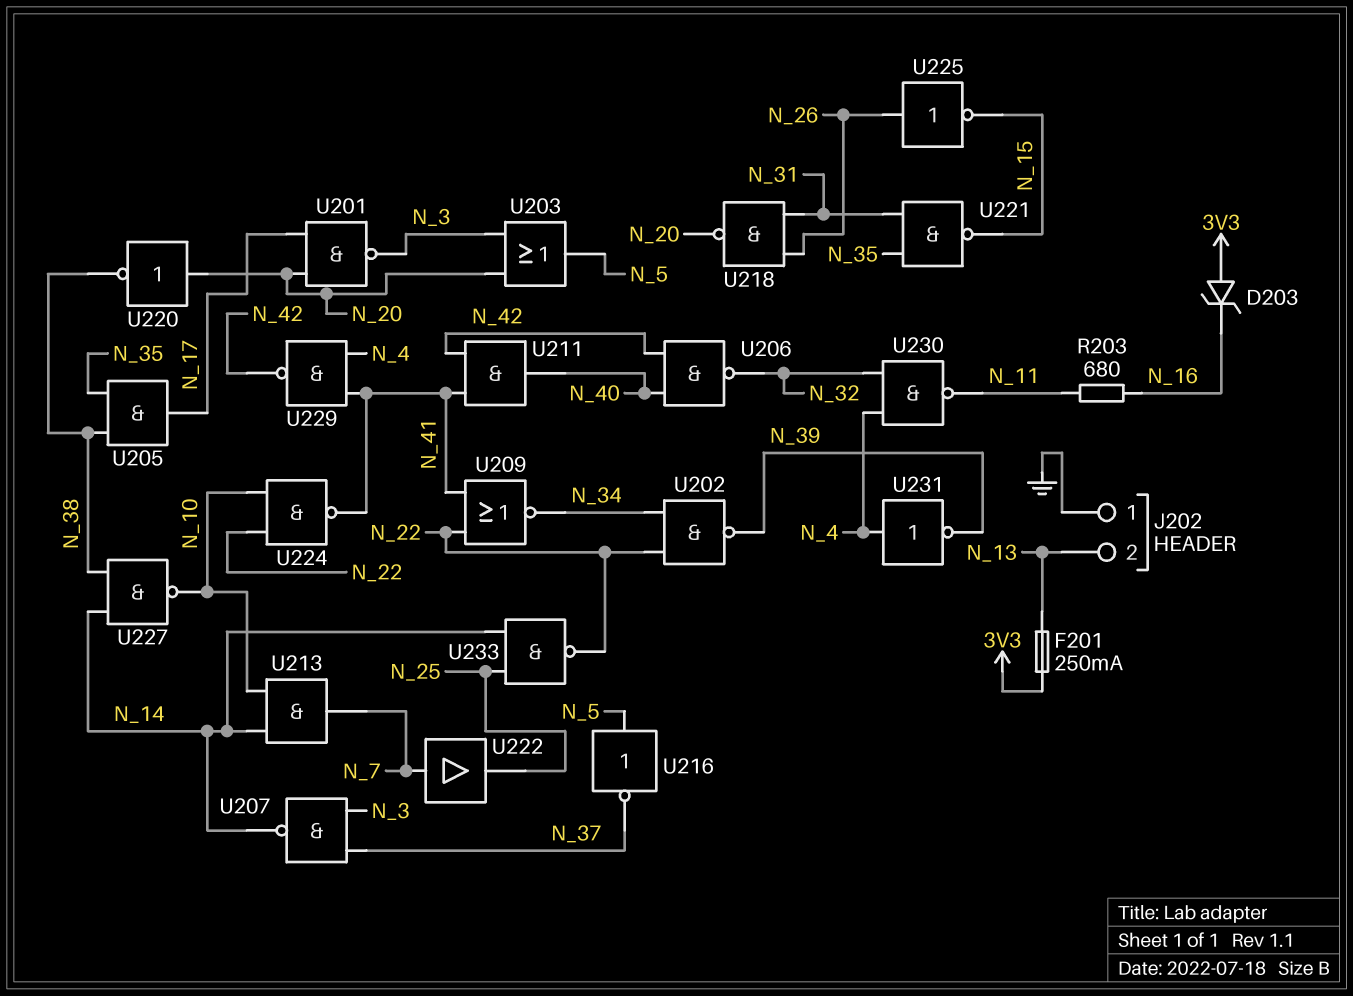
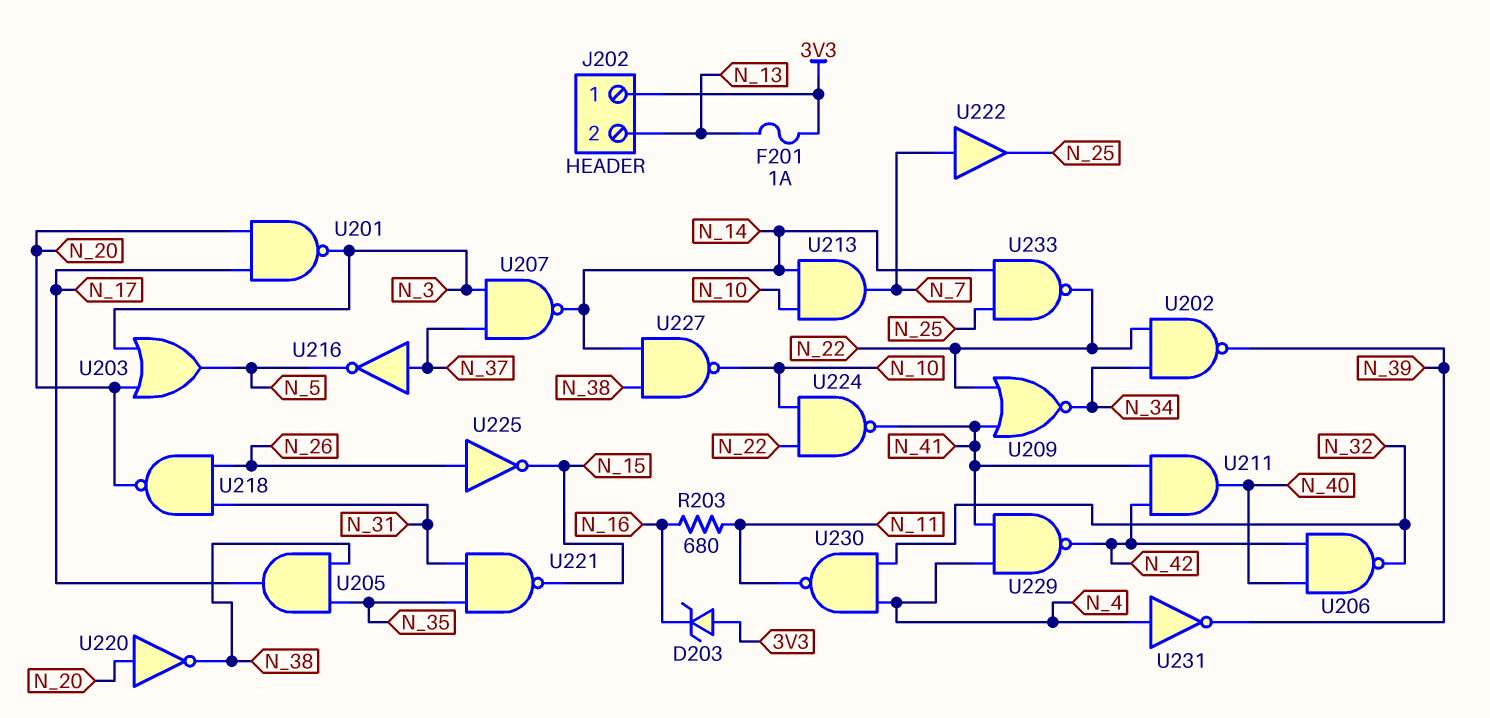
F201: 250mA (3V3, N_13) -> 1A (3V3, N_13)
J202 pin 1: GND -> 3V3
U216: NOT (in N_5, out N_37) -> NOT (in N_37, out N_5)

